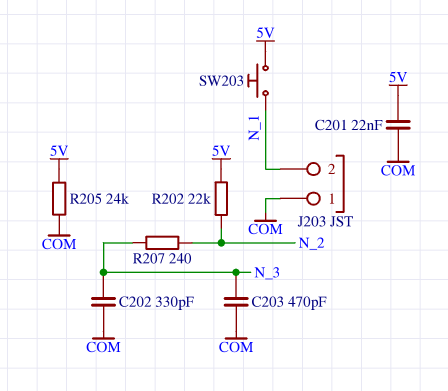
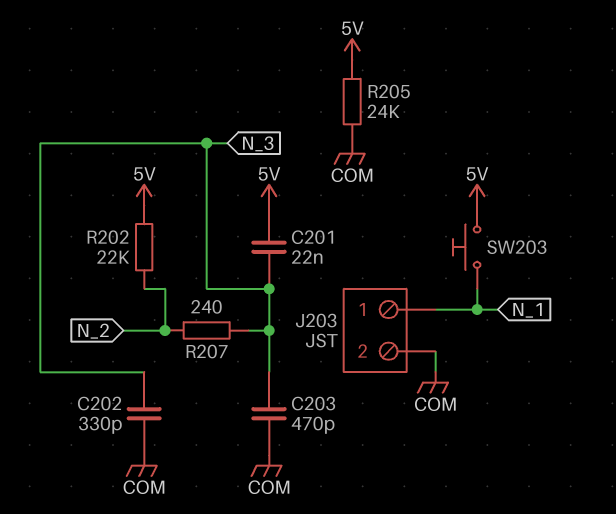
C201: 22nF (5V, COM) -> 22nF (5V, N_3)
J203 pin 1: COM -> N_1
J203 pin 2: N_1 -> COM

